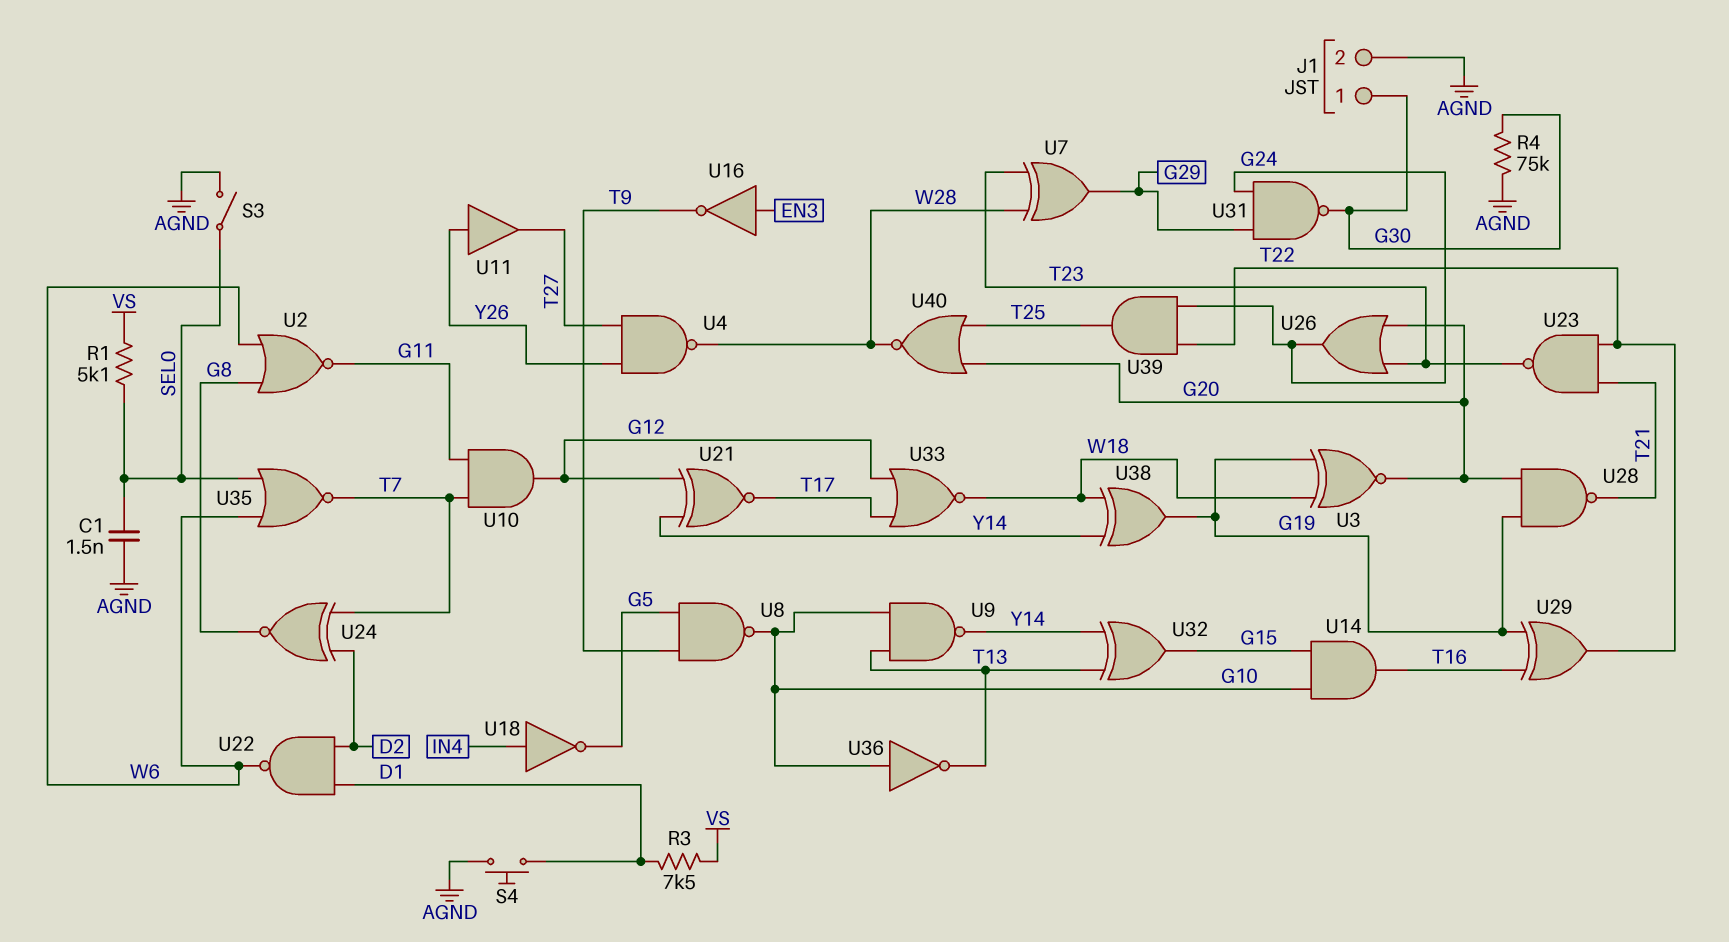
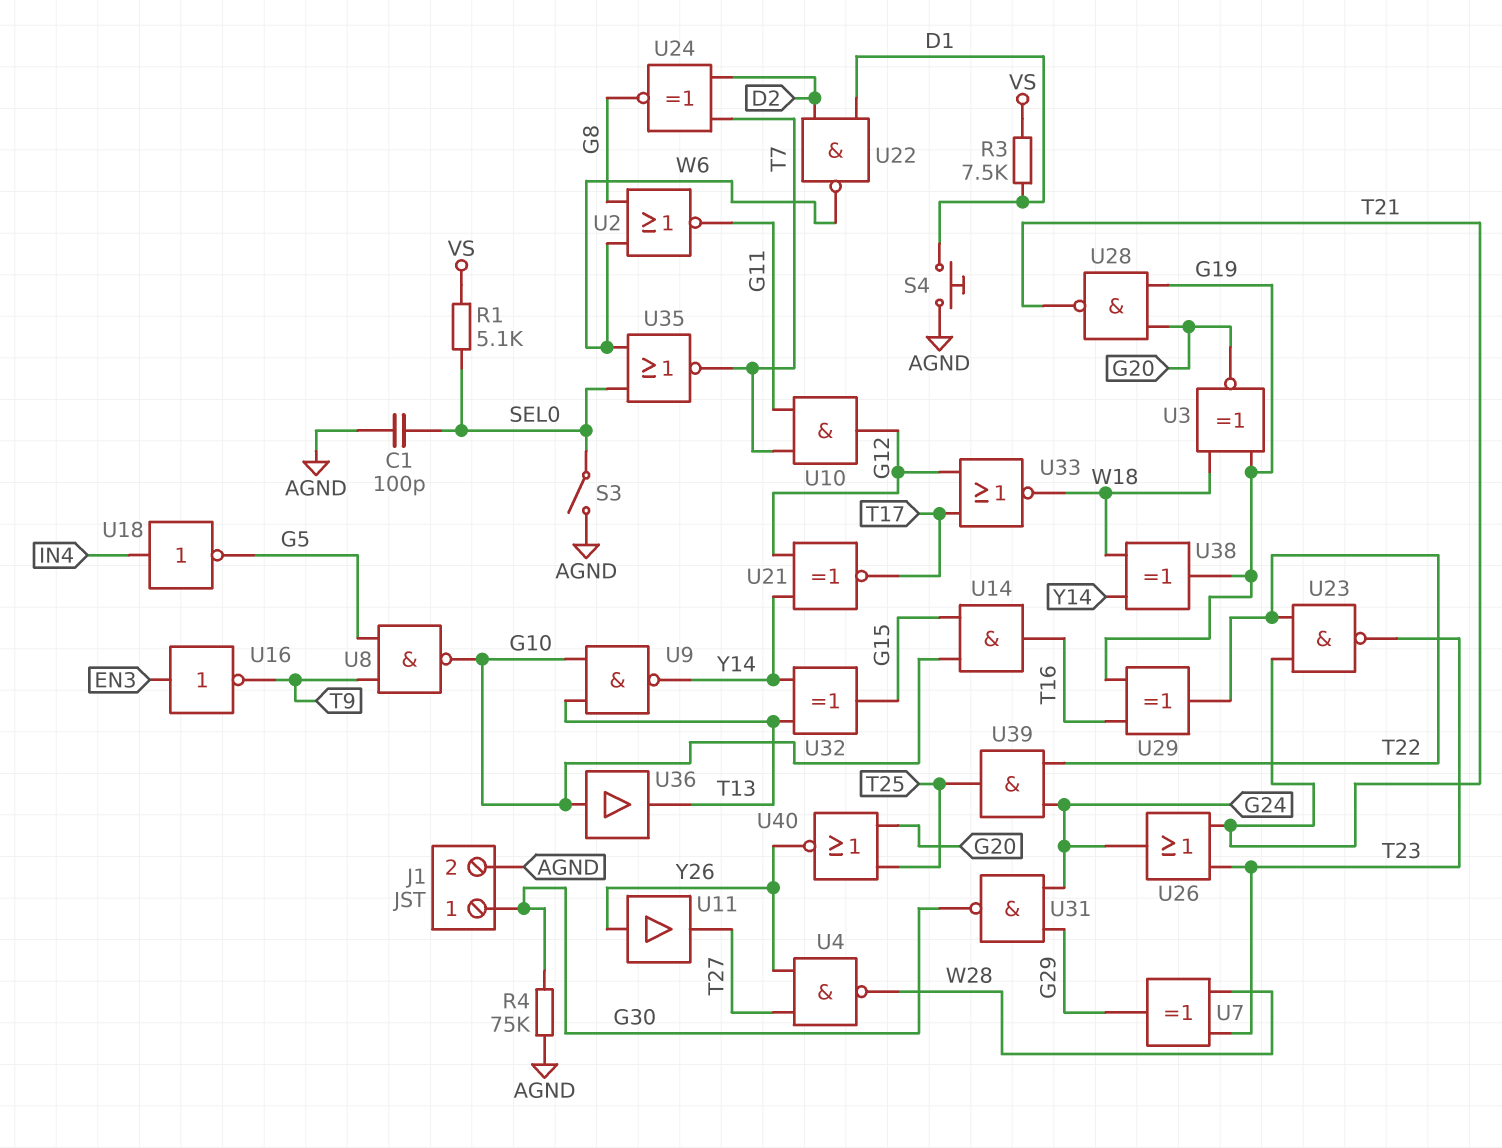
C1: 1.5nF (AGND, SEL0) -> 100pF (AGND, SEL0)
U26: OR (in G20, in T23, out G24) -> OR (in T21, in T23, out G24)
U36: NOT (in G10, out T13) -> buffer (in G10, out T13)
U40: NOR (in G20, in T25, out W28) -> NOR (in G20, in T25, out Y26)

